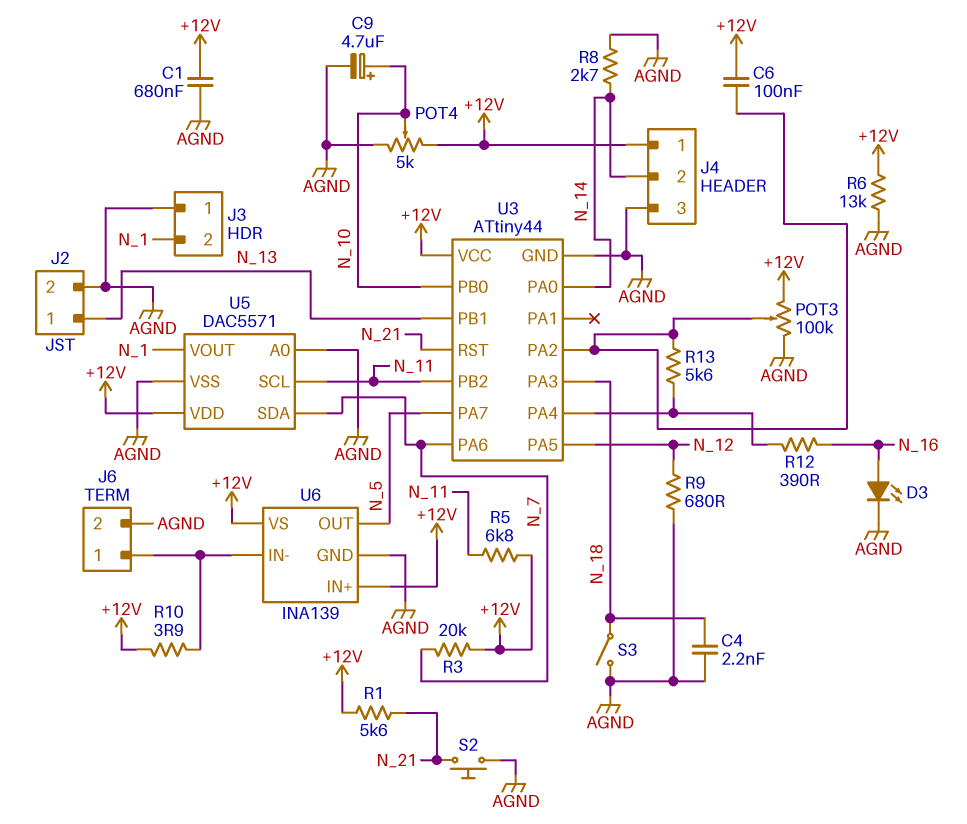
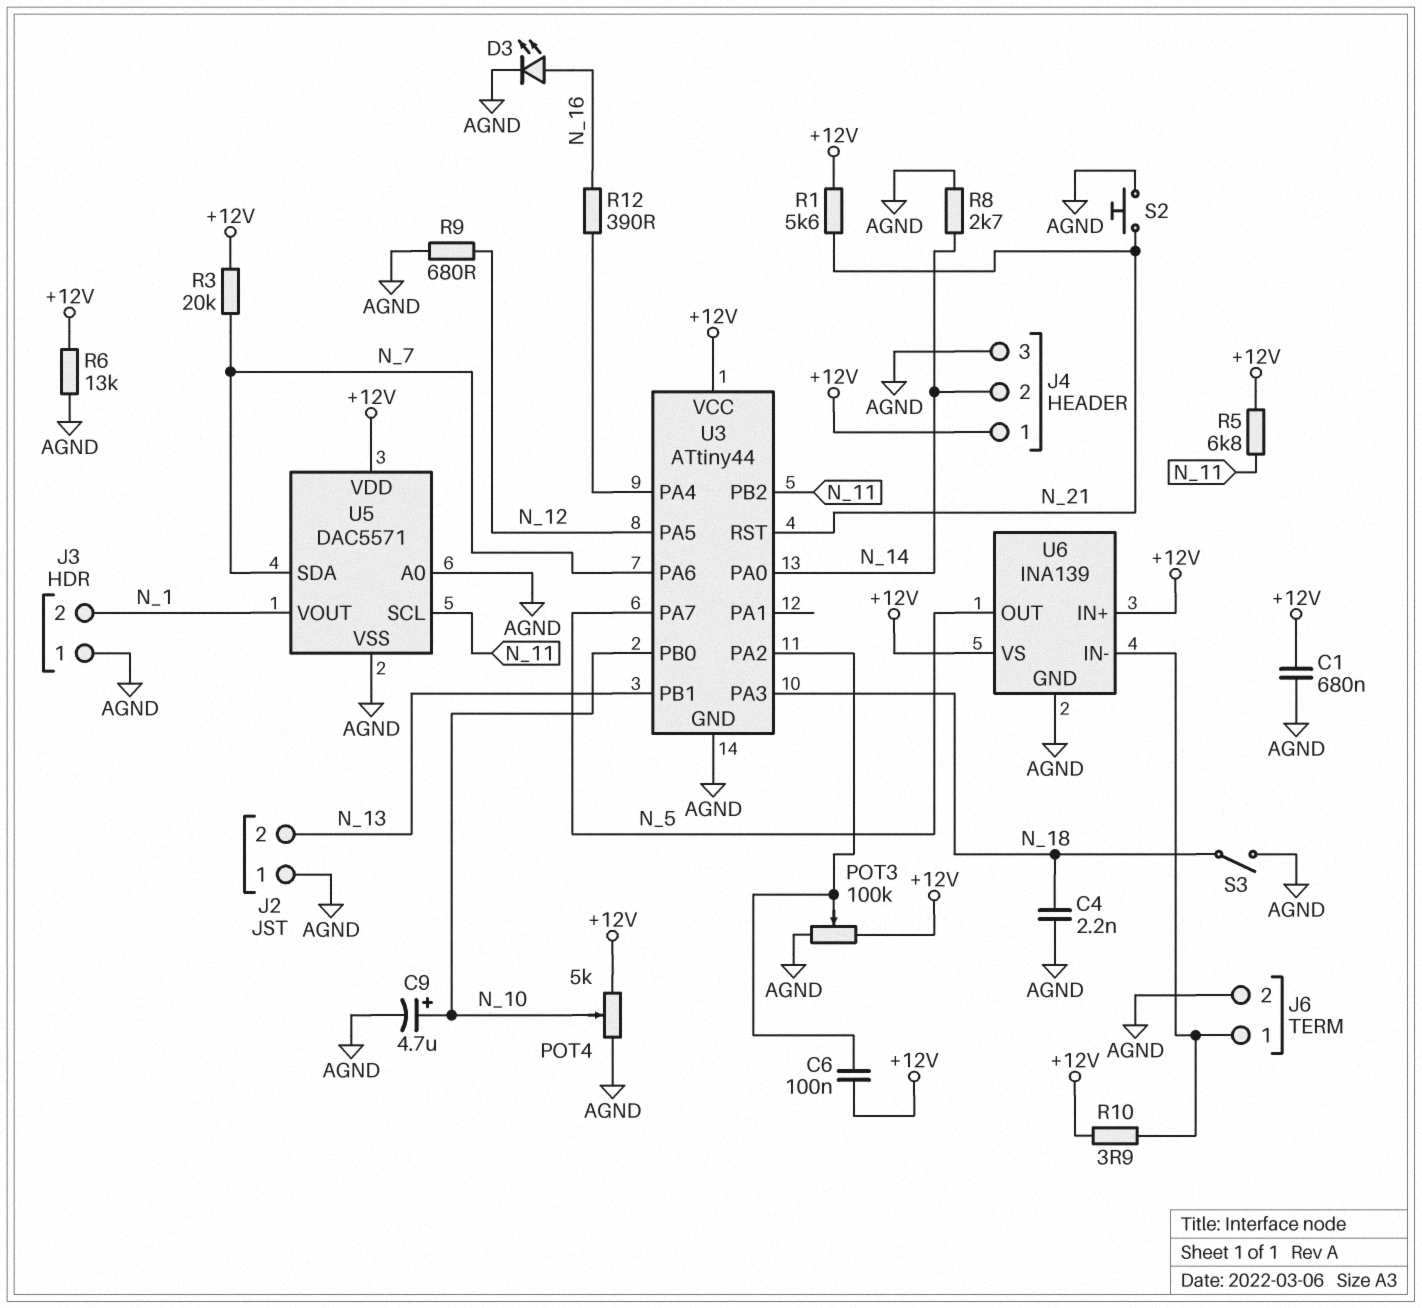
J2 pin 1: N_13 -> AGND
J2 pin 2: AGND -> N_13
R13: 5.6k (U3/PA2, U3/PA4) -> none

